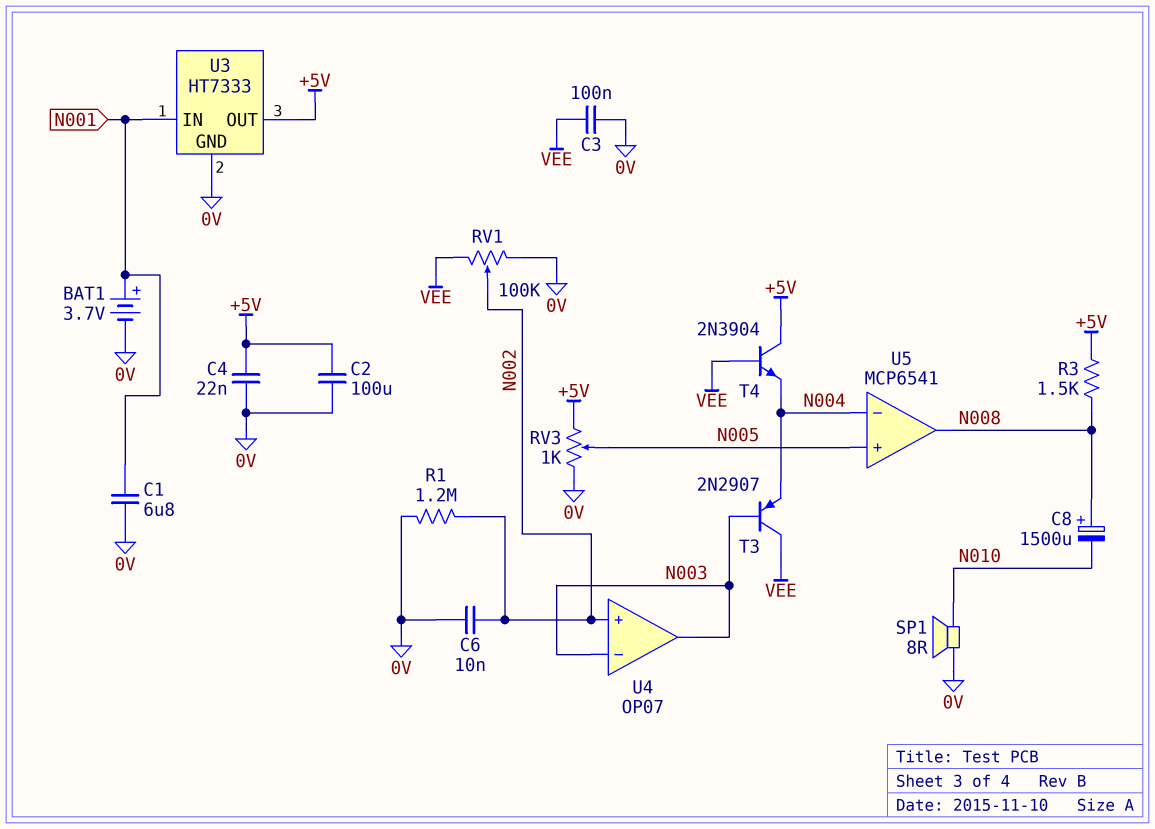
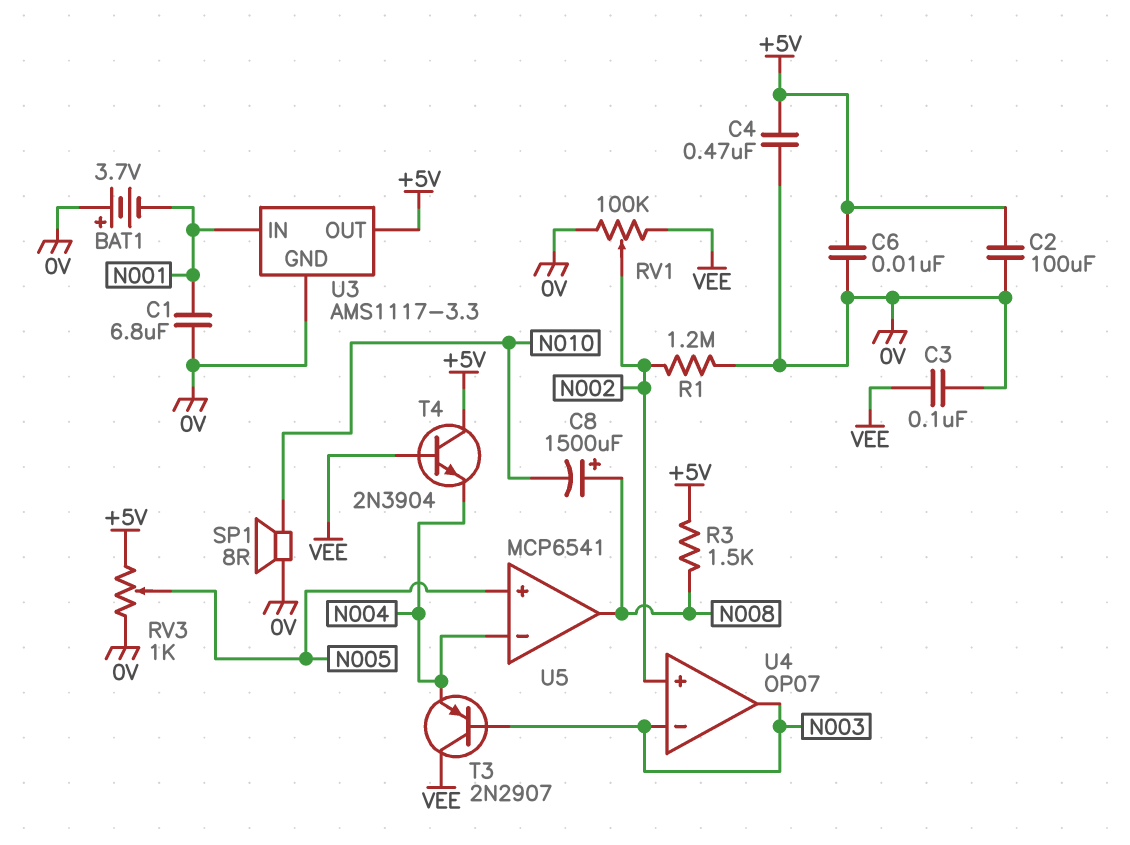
BAT1: 3.7V (plus N001, minus 0V) -> 3.7V (plus 0V, minus N001)
C4: 22nF (+5V, 0V) -> 470nF (+5V, 0V)
C6: 10nF (0V, N002) -> 10nF (+5V, 0V)
U3: HT7333 -> AMS1117-3.3

